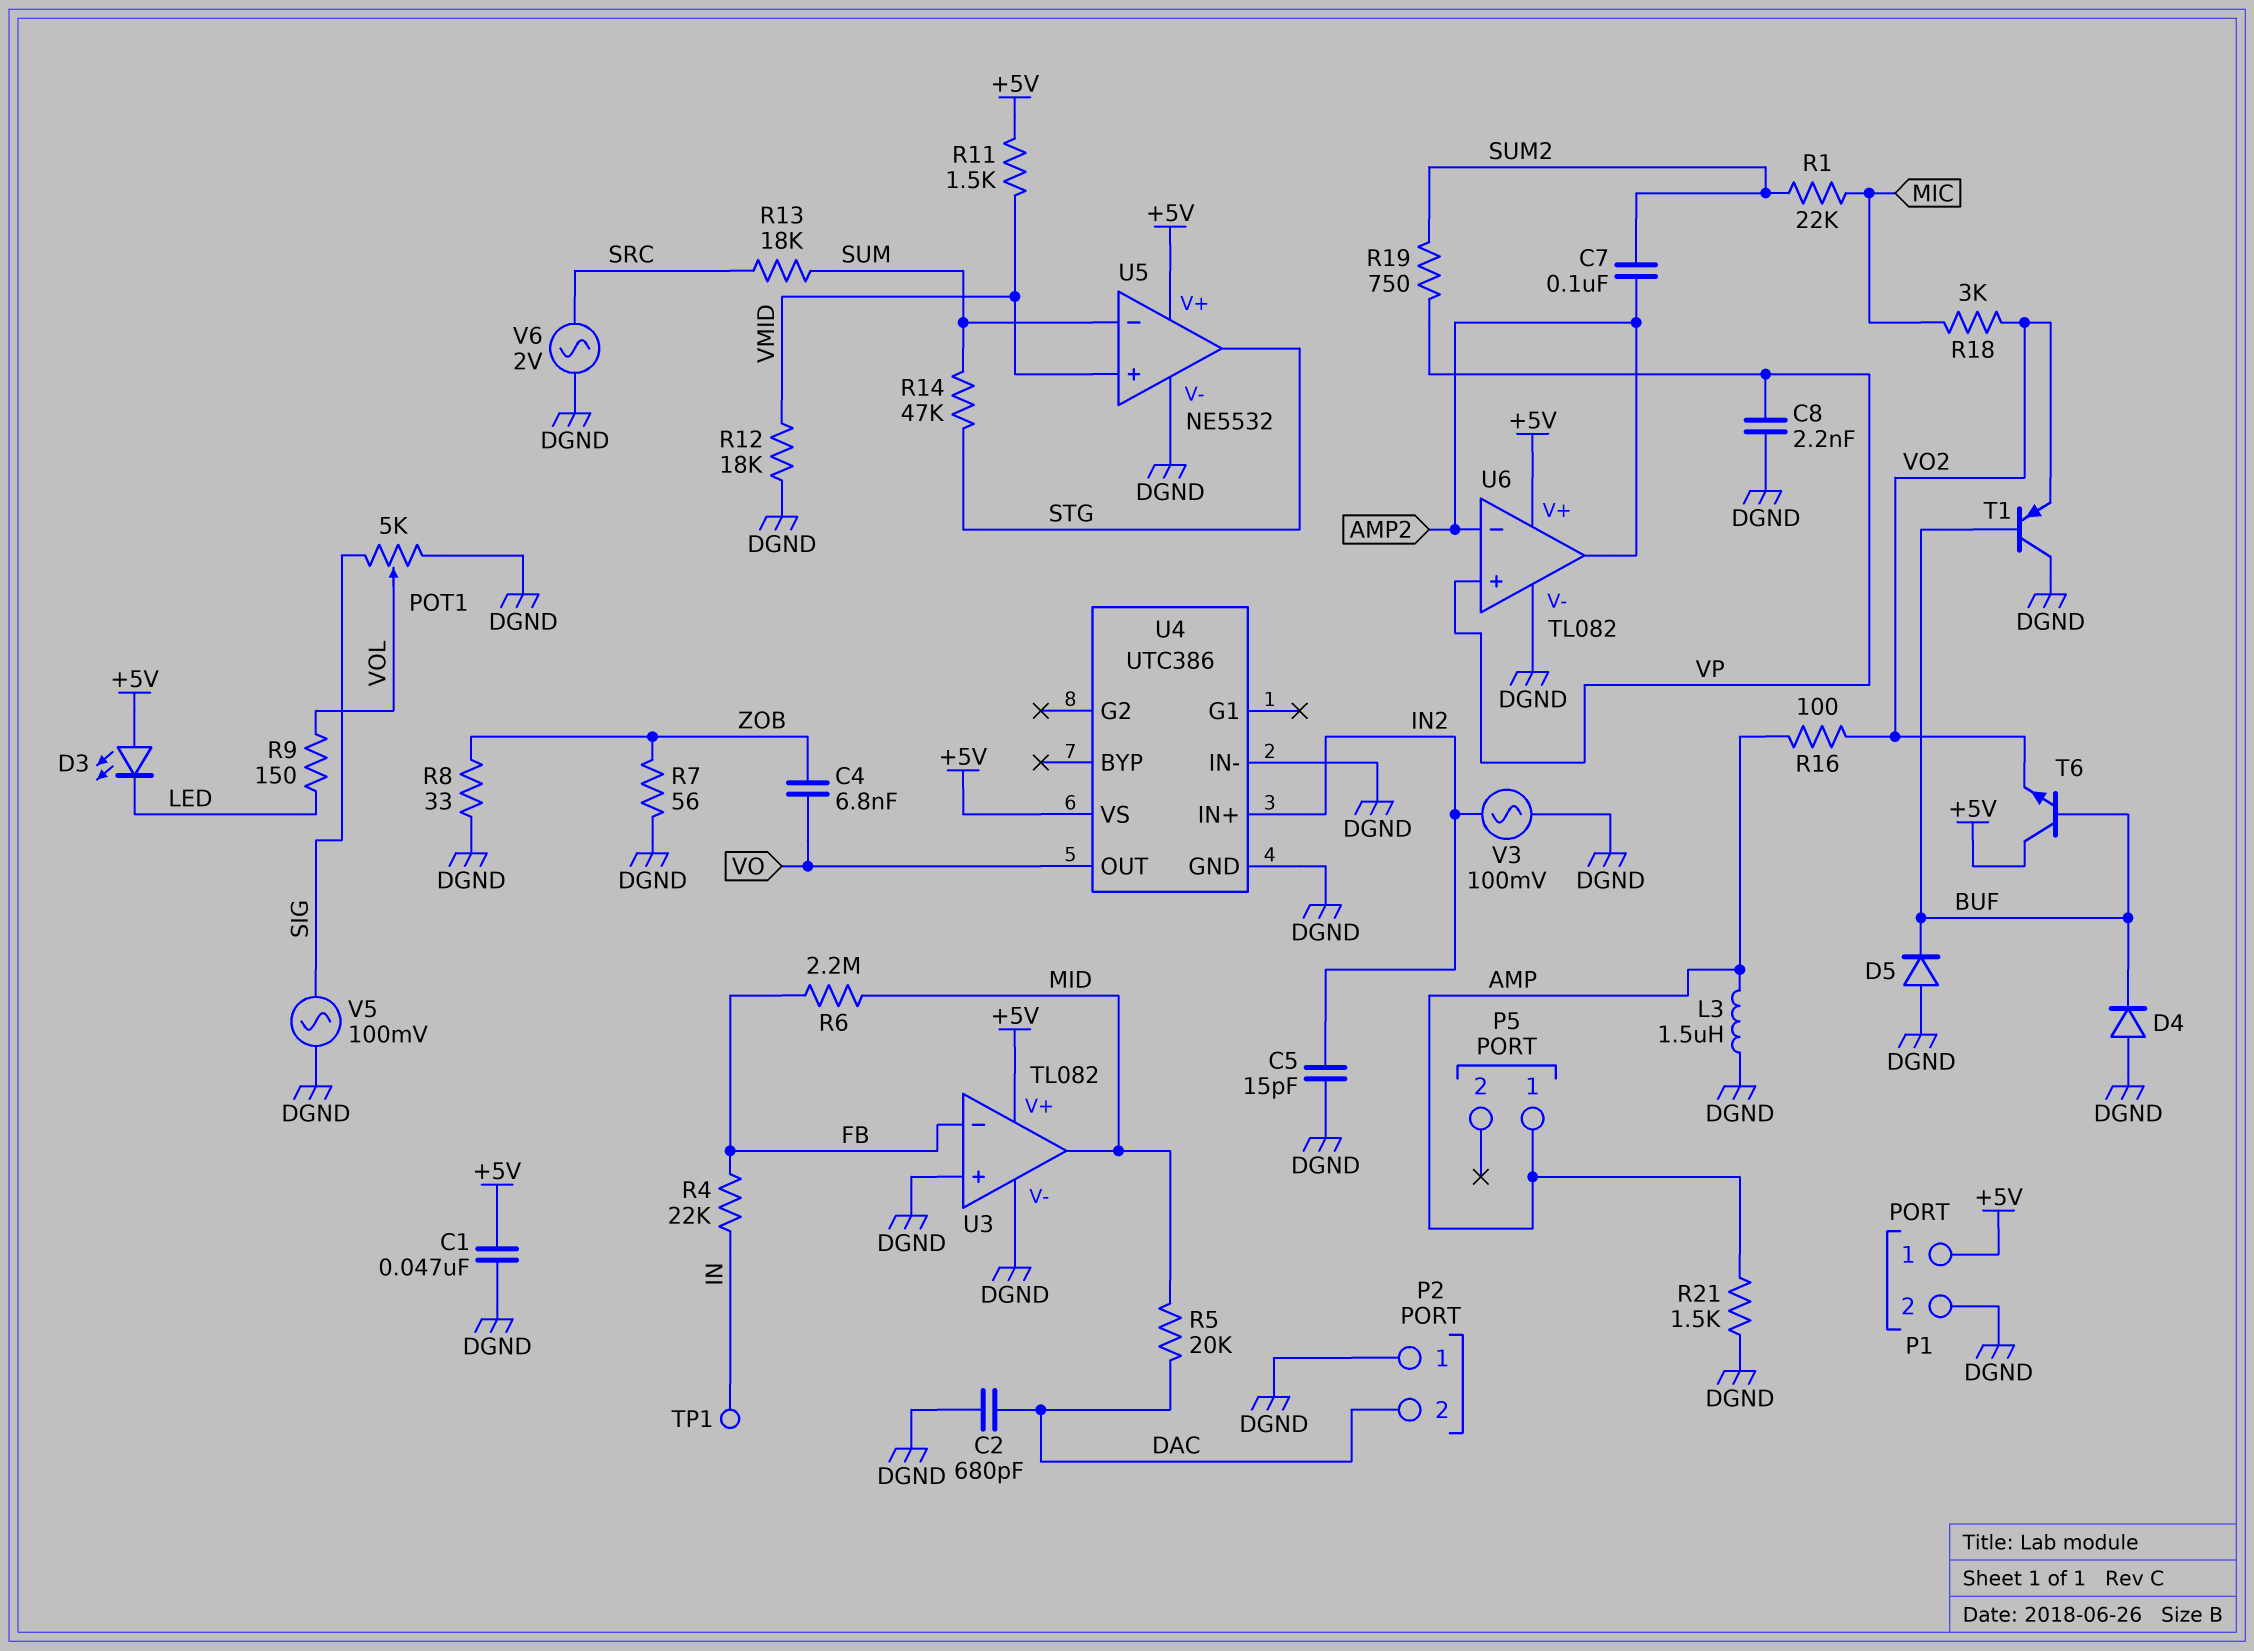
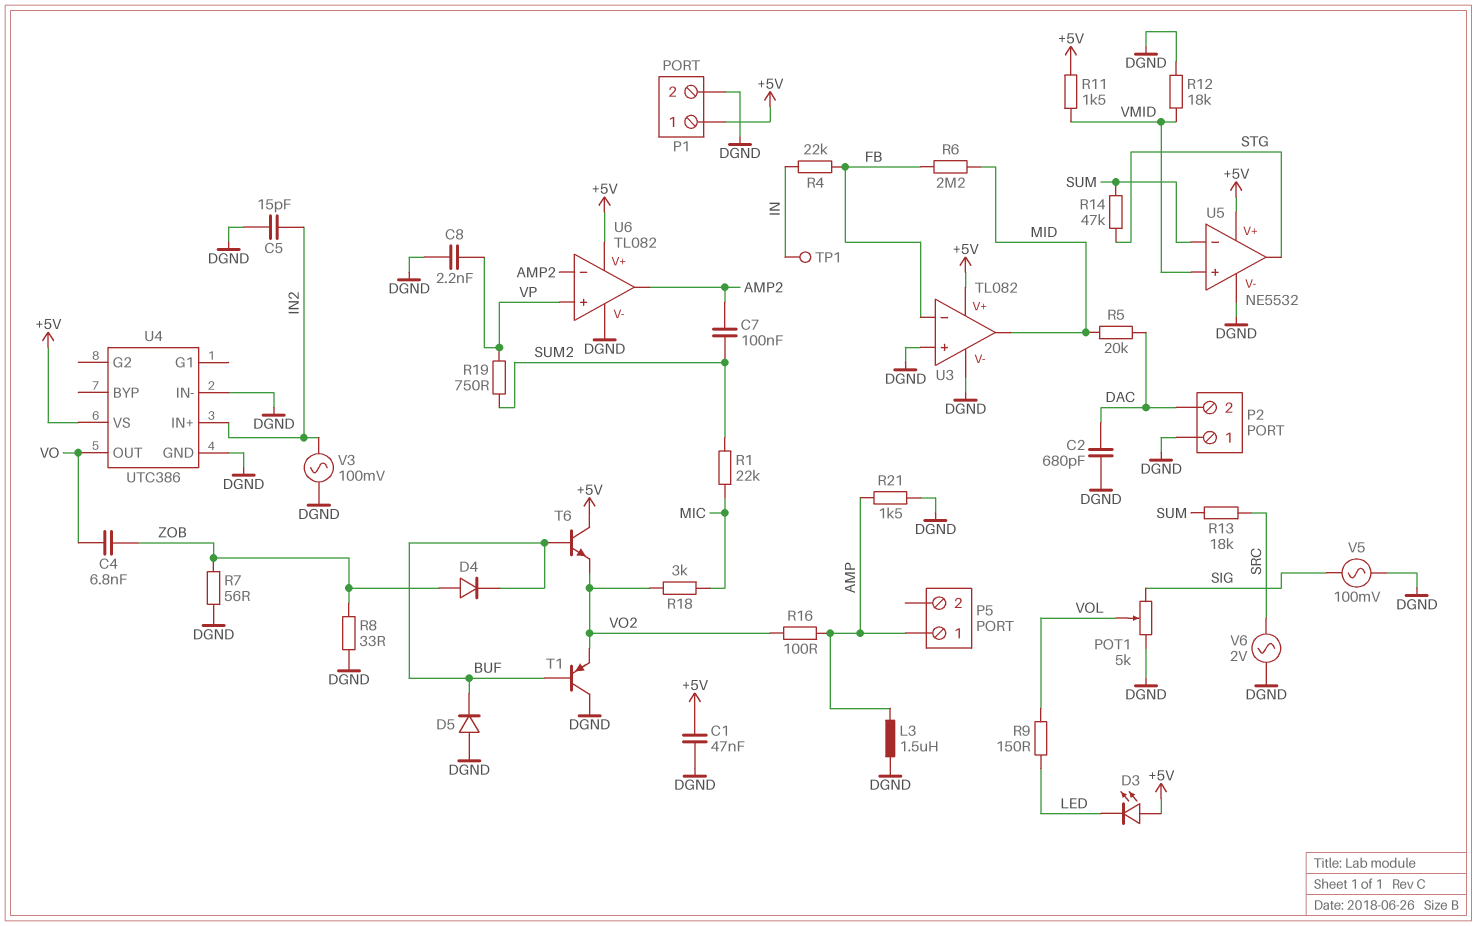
D4: diode (A DGND, K BUF) -> diode (A ZOB, K BUF)

